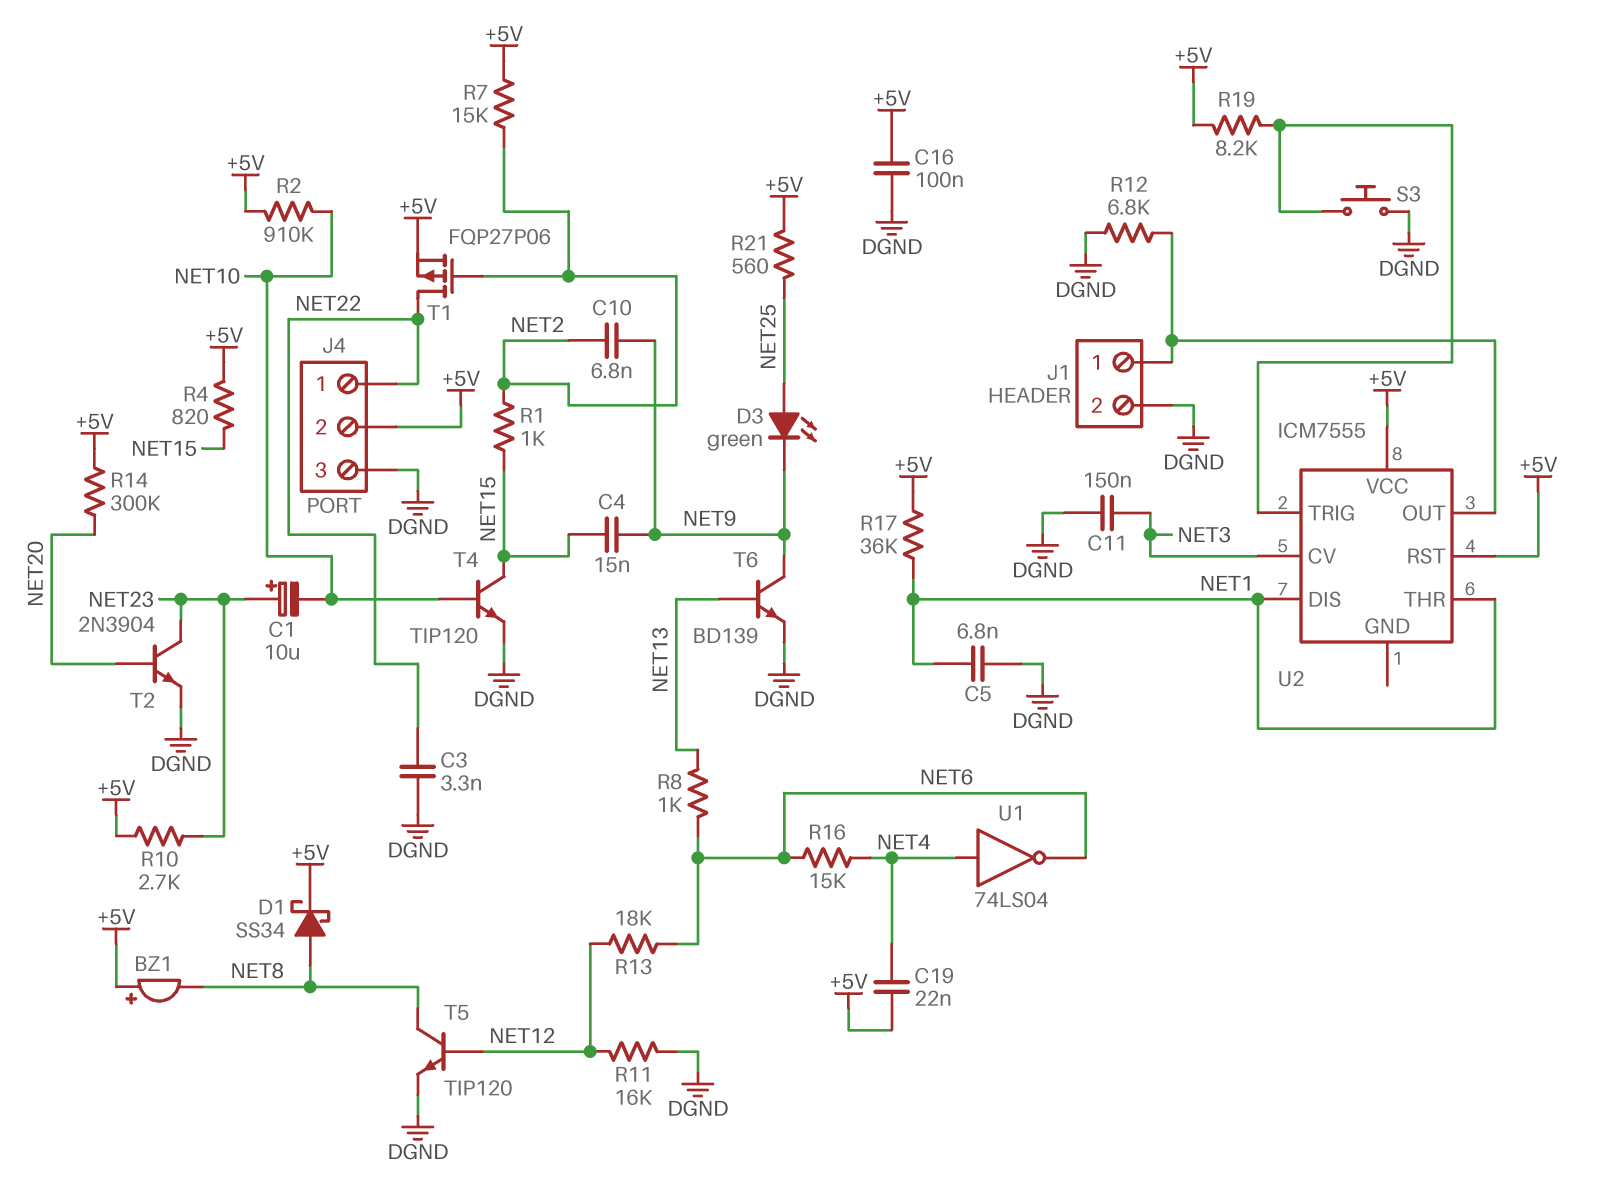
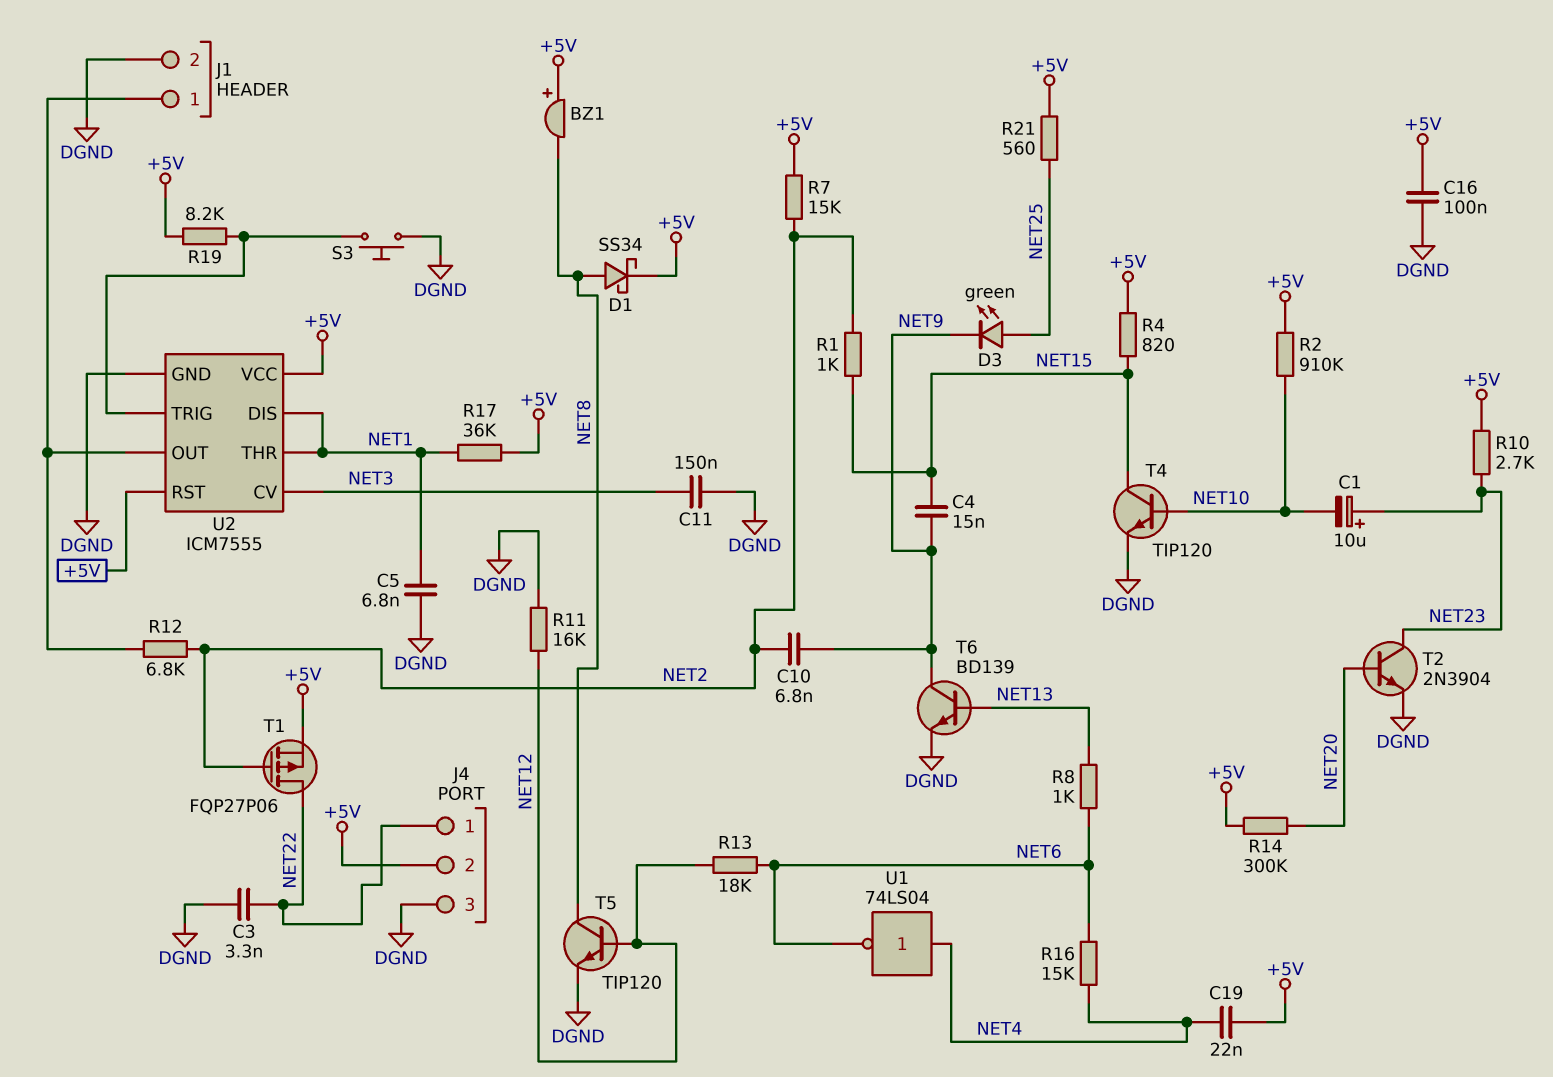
R12: 6.8k (DGND, J1/1) -> 6.8k (J1/1, NET2)
U2 pin GND: none -> DGND

